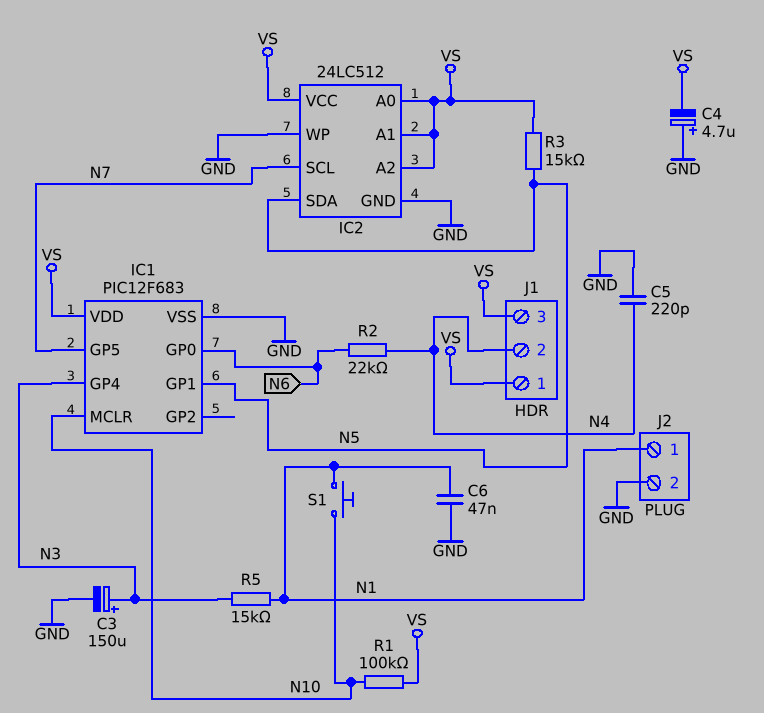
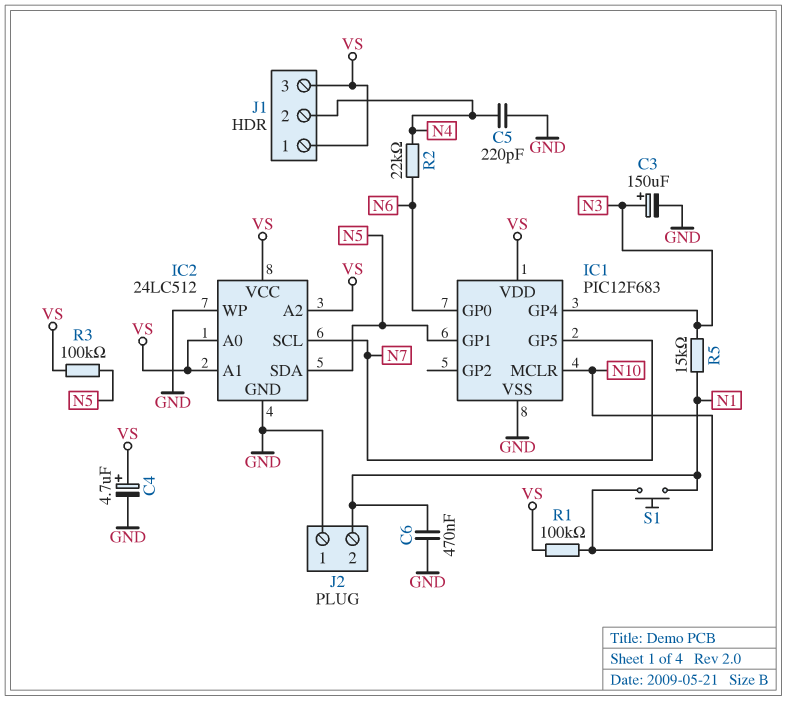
C4: 4.7uF (plus GND, minus VS) -> 4.7uF (plus VS, minus GND)
C6: 47nF (GND, N1) -> 470nF (GND, N1)
J2 pin 1: N1 -> GND
J2 pin 2: GND -> N1
R3: 15k (N5, VS) -> 100k (N5, VS)

